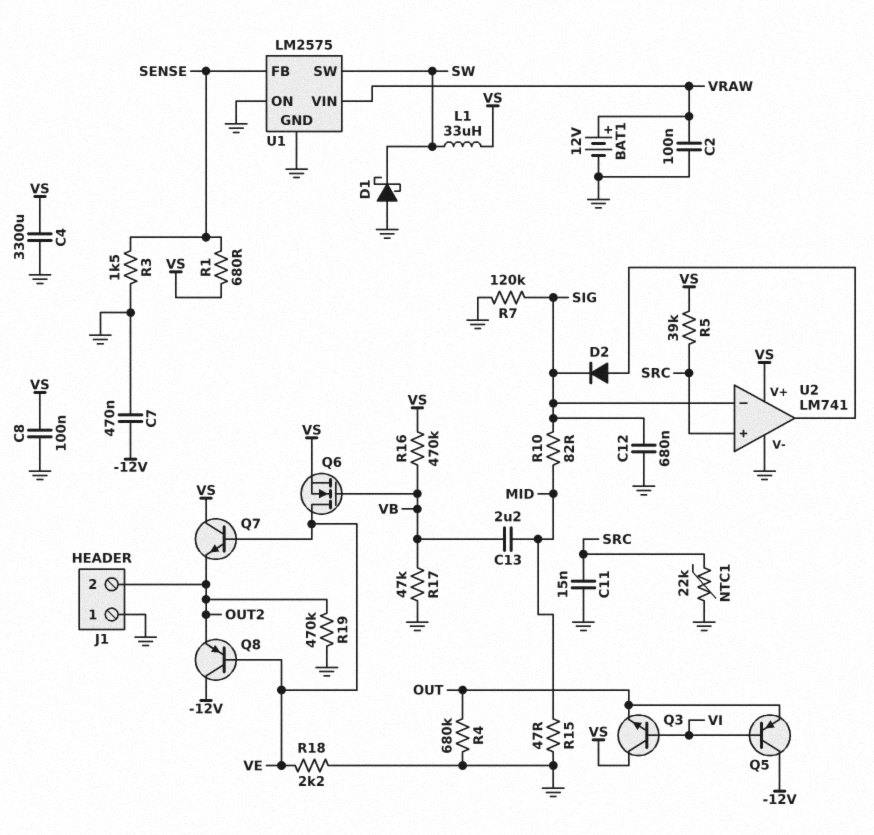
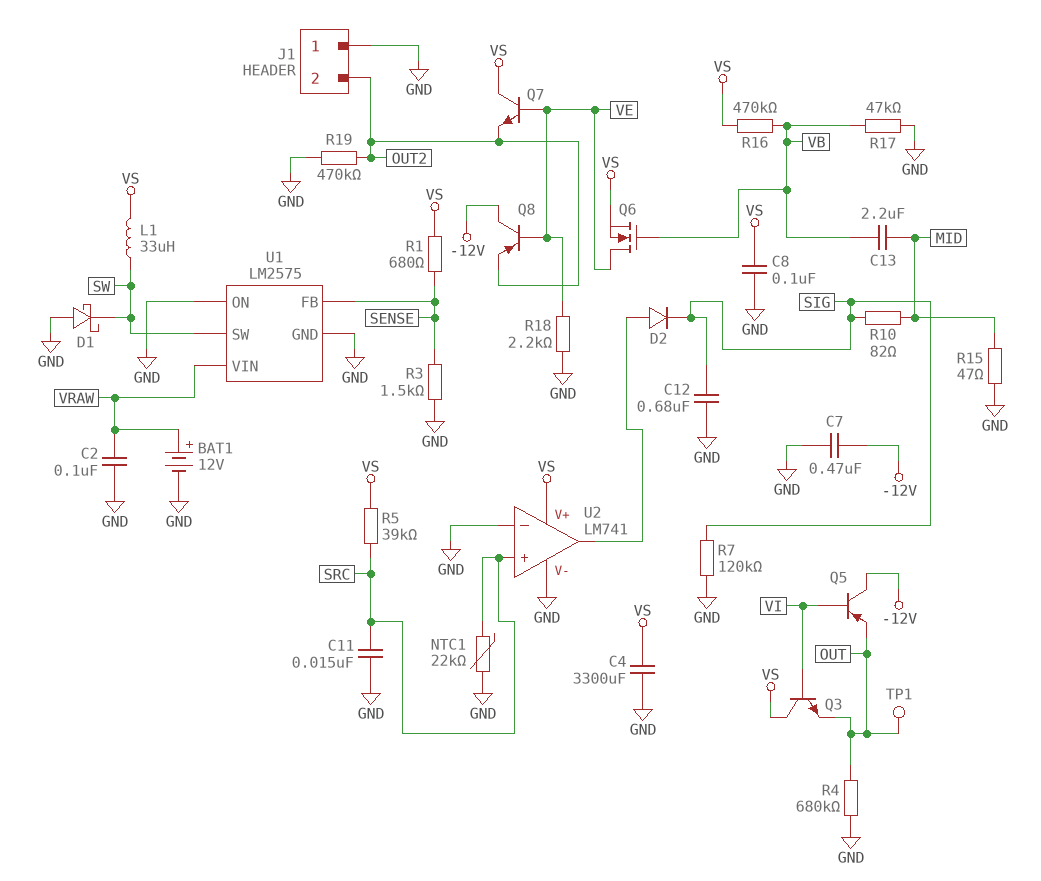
TP1: none -> test point (OUT)
U2 pin in-: SIG -> GND

